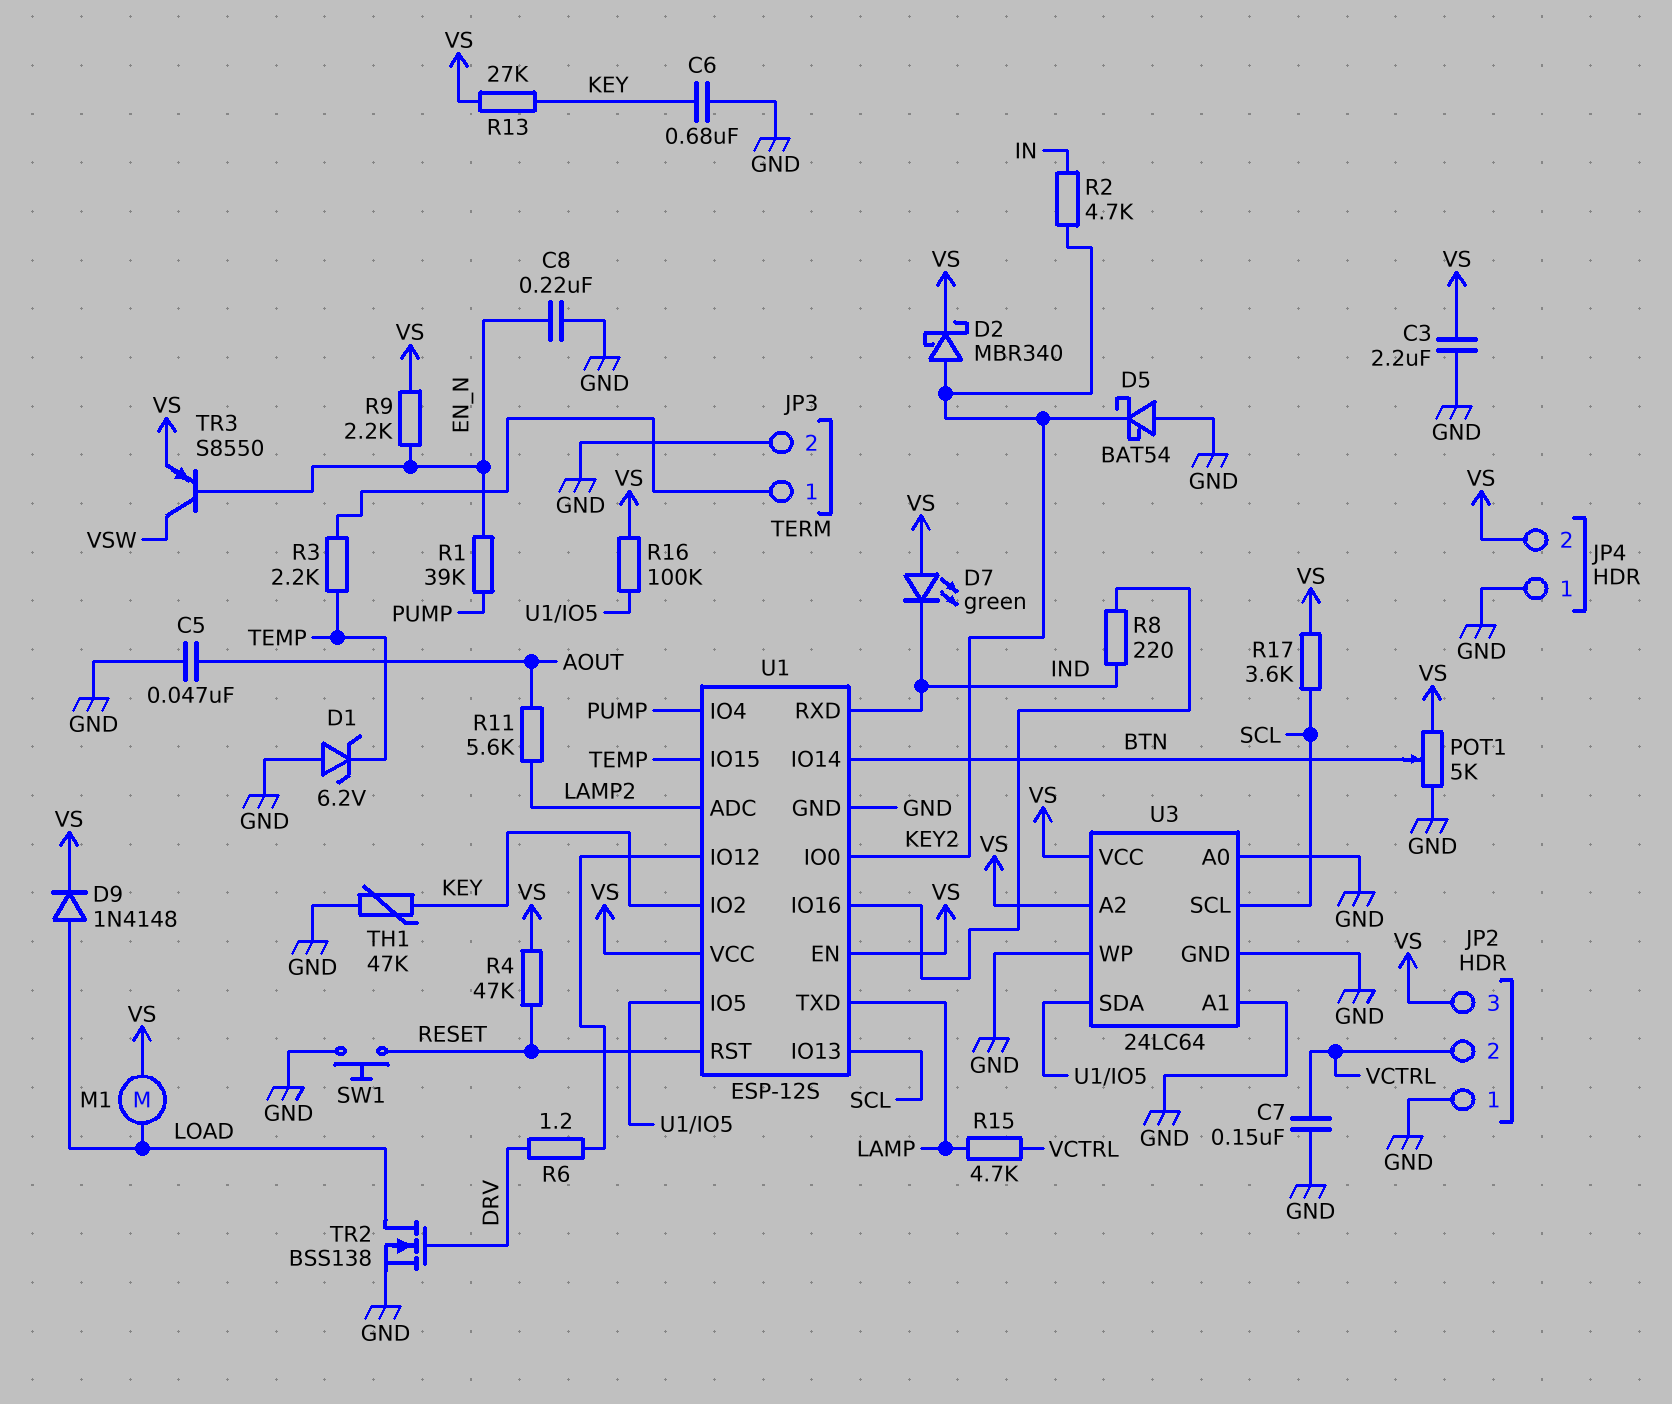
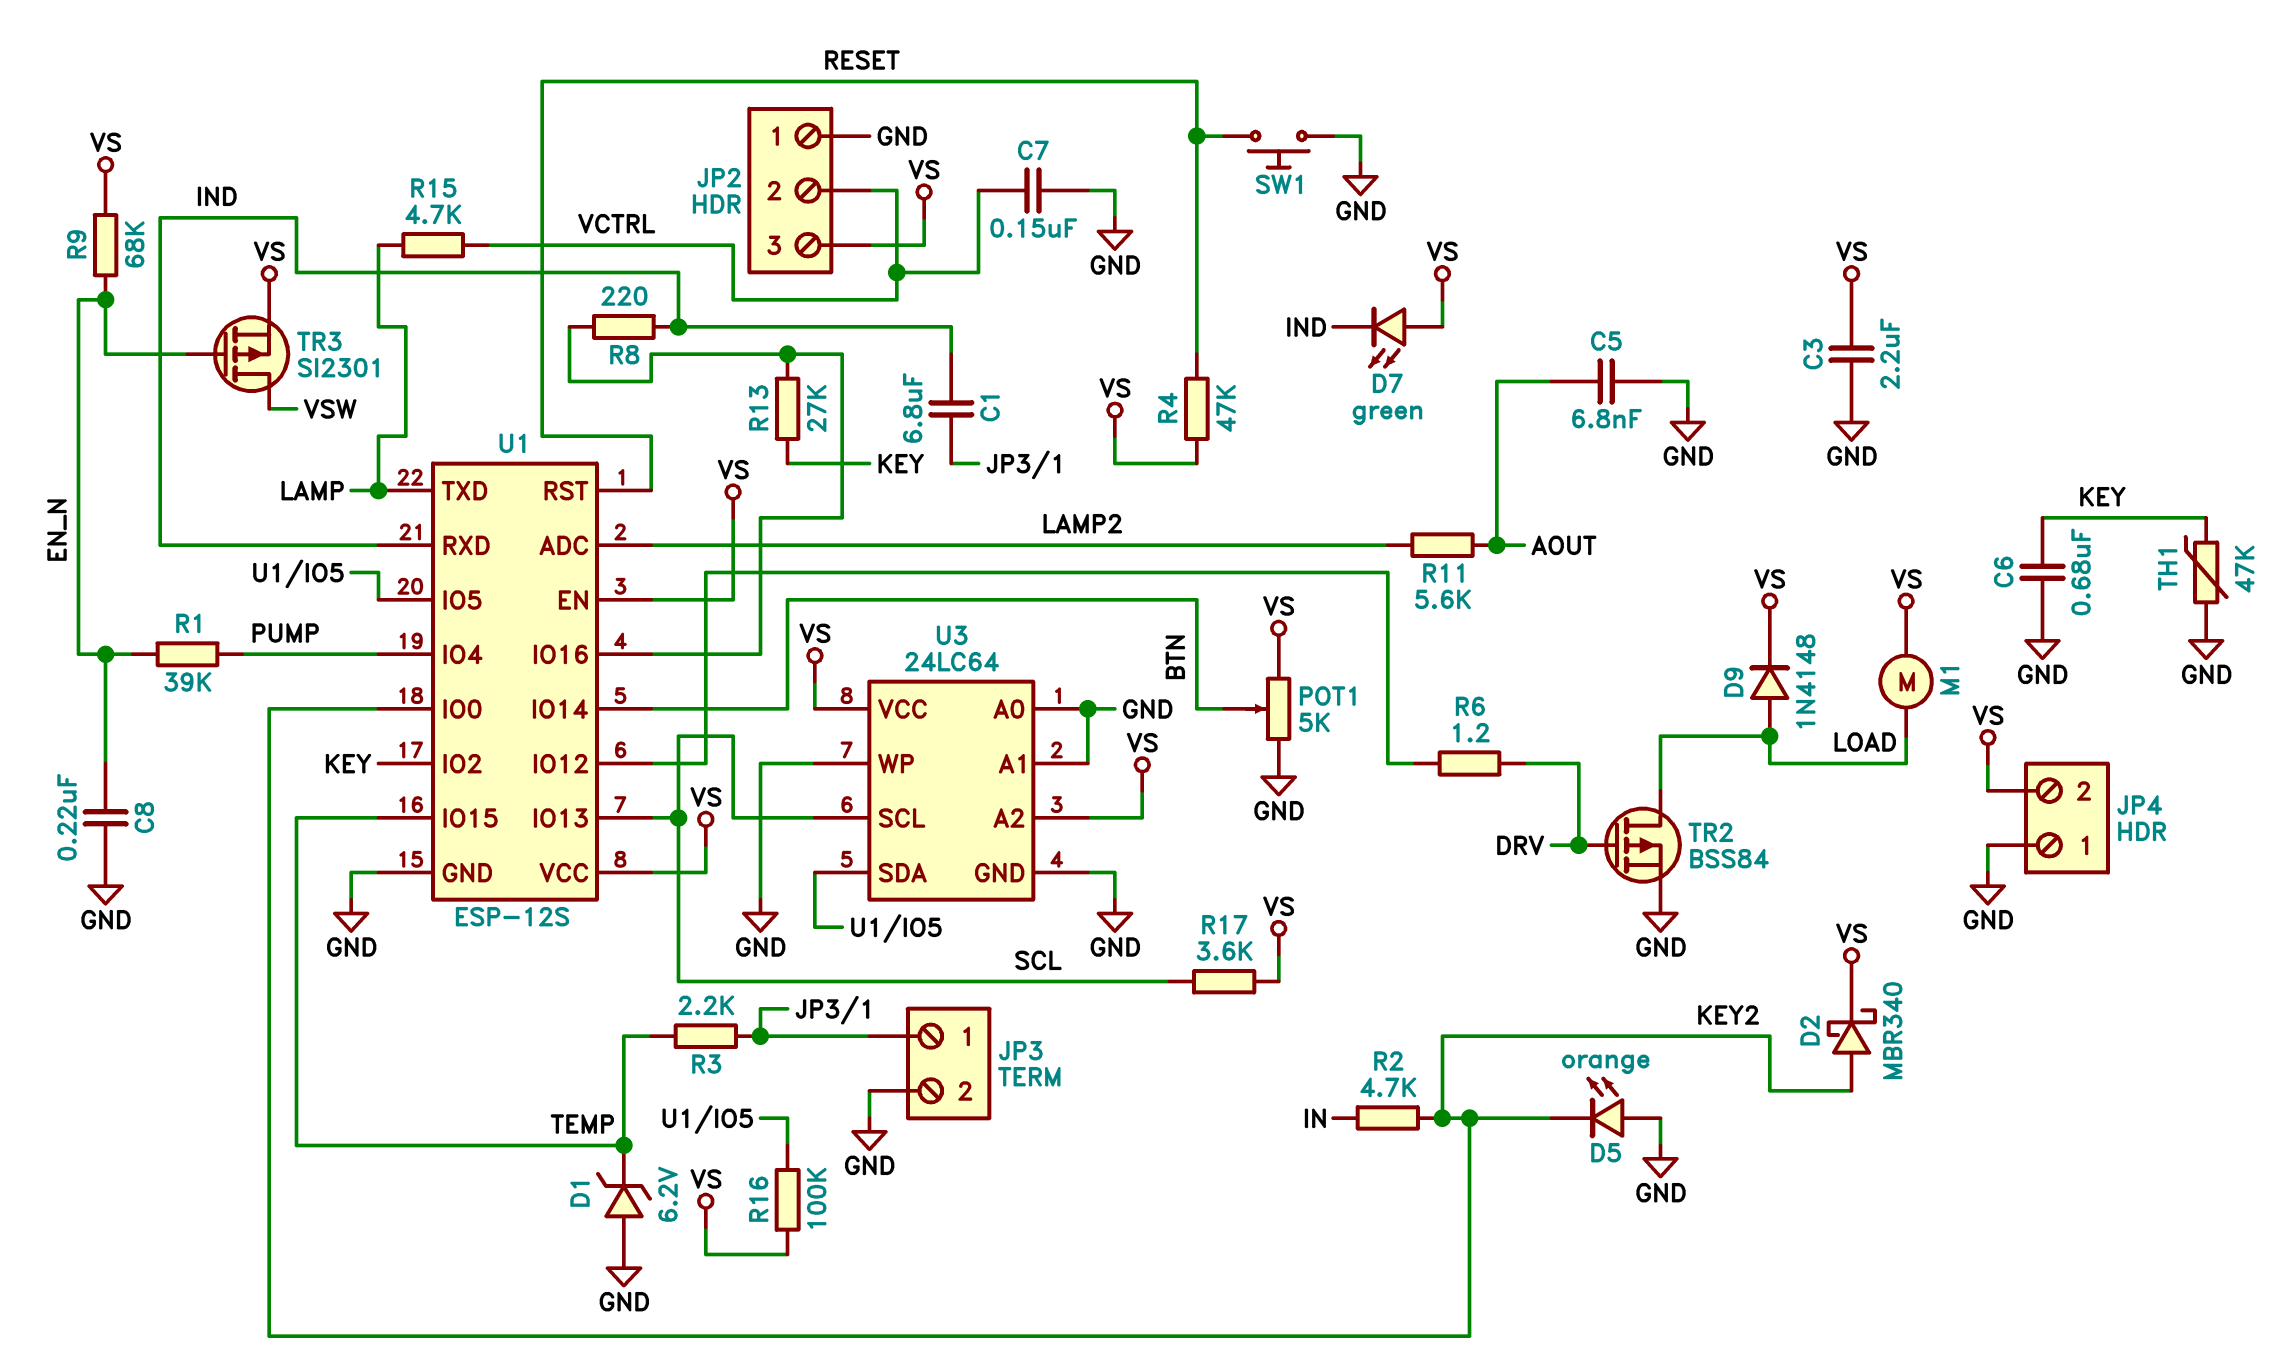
C1: none -> 6.8uF (IND, JP3/1)
C5: 47nF (AOUT, GND) -> 6.8nF (AOUT, GND)
D5: schottky BAT54 (A GND, K KEY2) -> LED orange (A GND, K KEY2)
R9: 2.2k (EN_N, VS) -> 68k (EN_N, VS)
R13: 27k (KEY, VS) -> 27k (KEY, U1/IO16)
TR2: NMOS BSS138 (G DRV, D LOAD, S GND) -> PMOS BSS84 (G DRV, D LOAD, S GND)
TR3: PNP S8550 (B EN_N, C VSW, E VS) -> PMOS SI2301 (G EN_N, D VSW, S VS)

